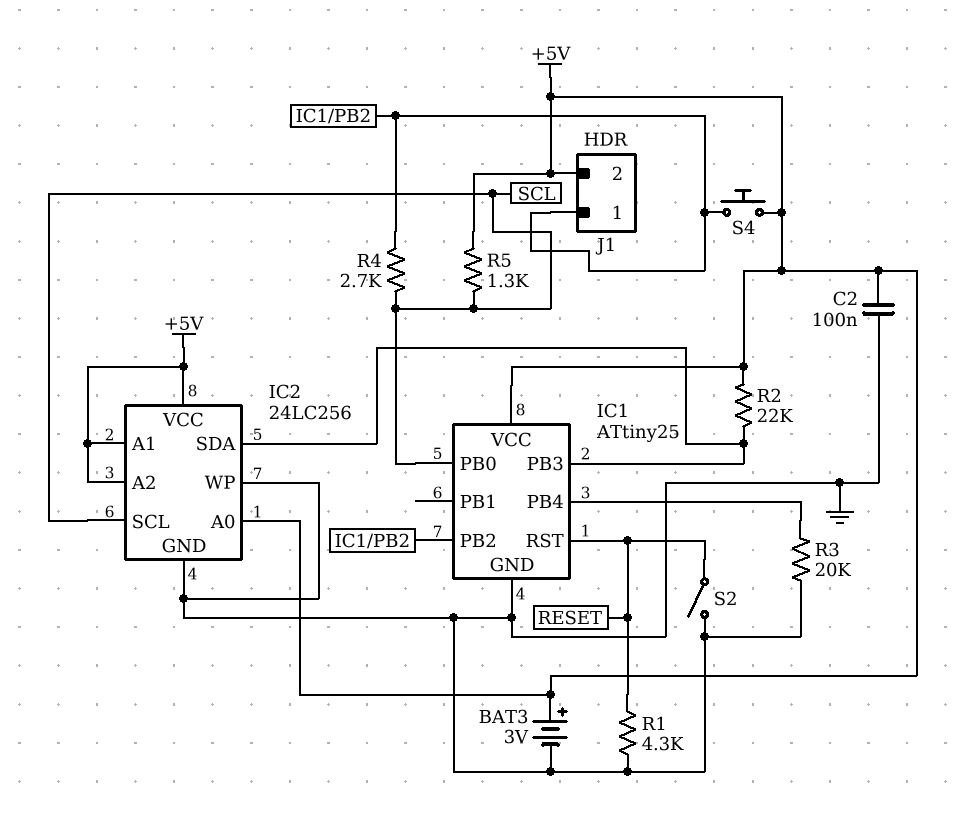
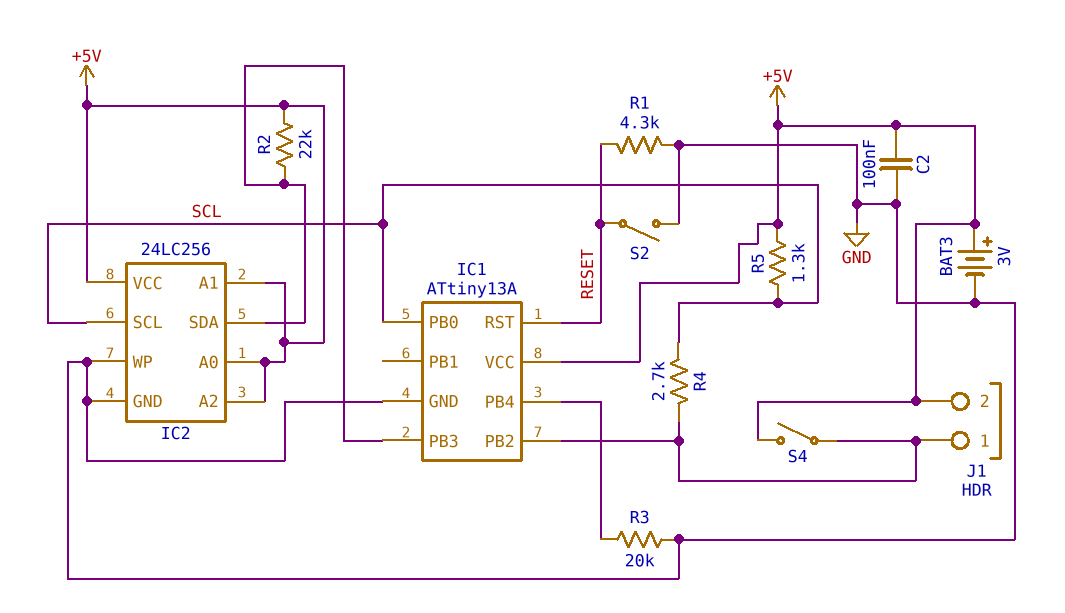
IC1: ATtiny25 -> ATtiny13A
S4: button (+5V, IC1/PB2) -> switch (+5V, IC1/PB2)

